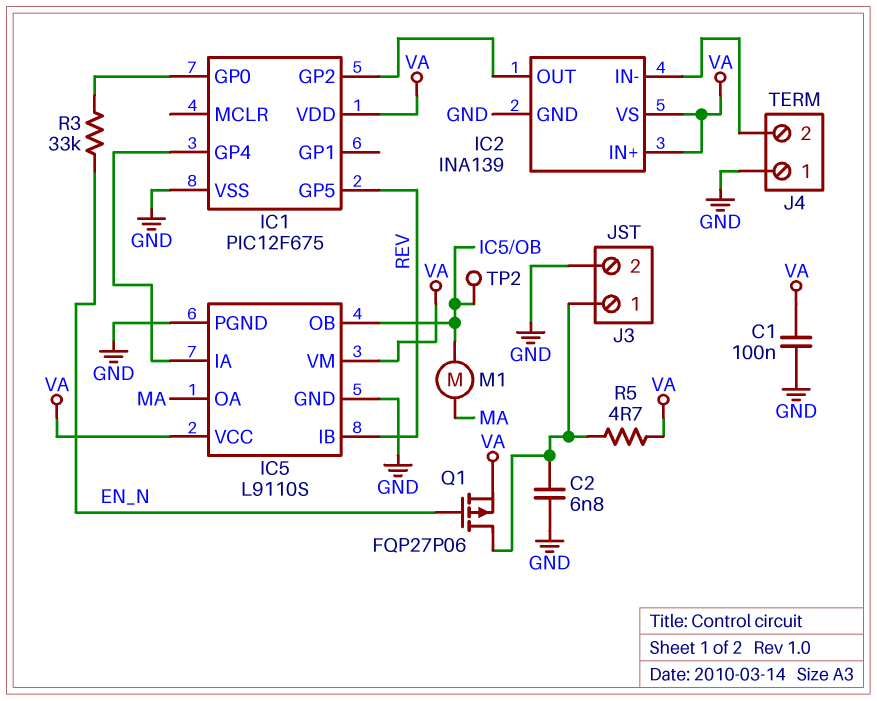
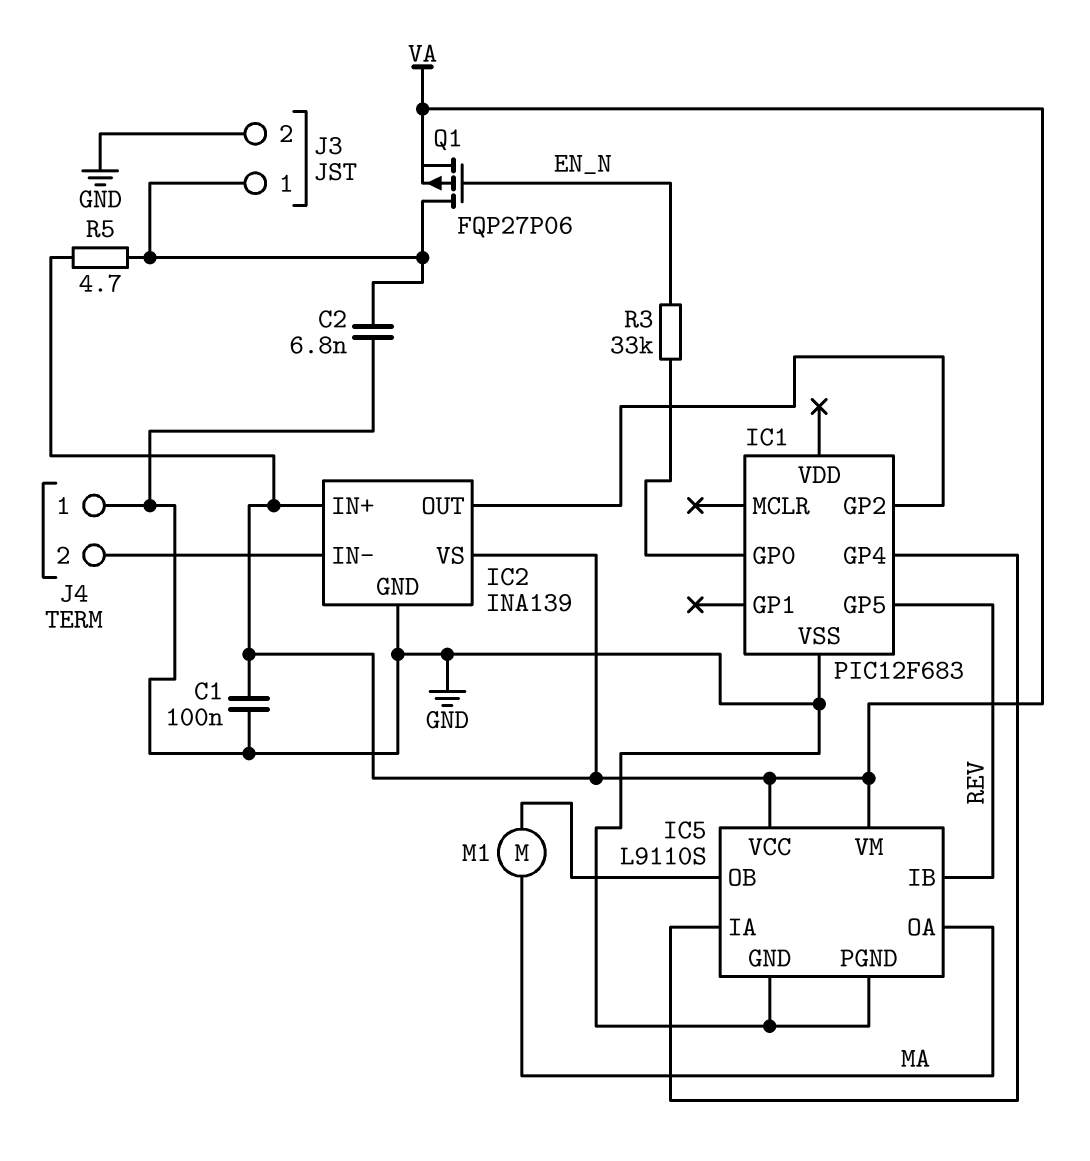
IC1: PIC12F675 -> PIC12F683
IC1 pin VDD: VA -> none
TP2: test point (IC5/OB) -> none

